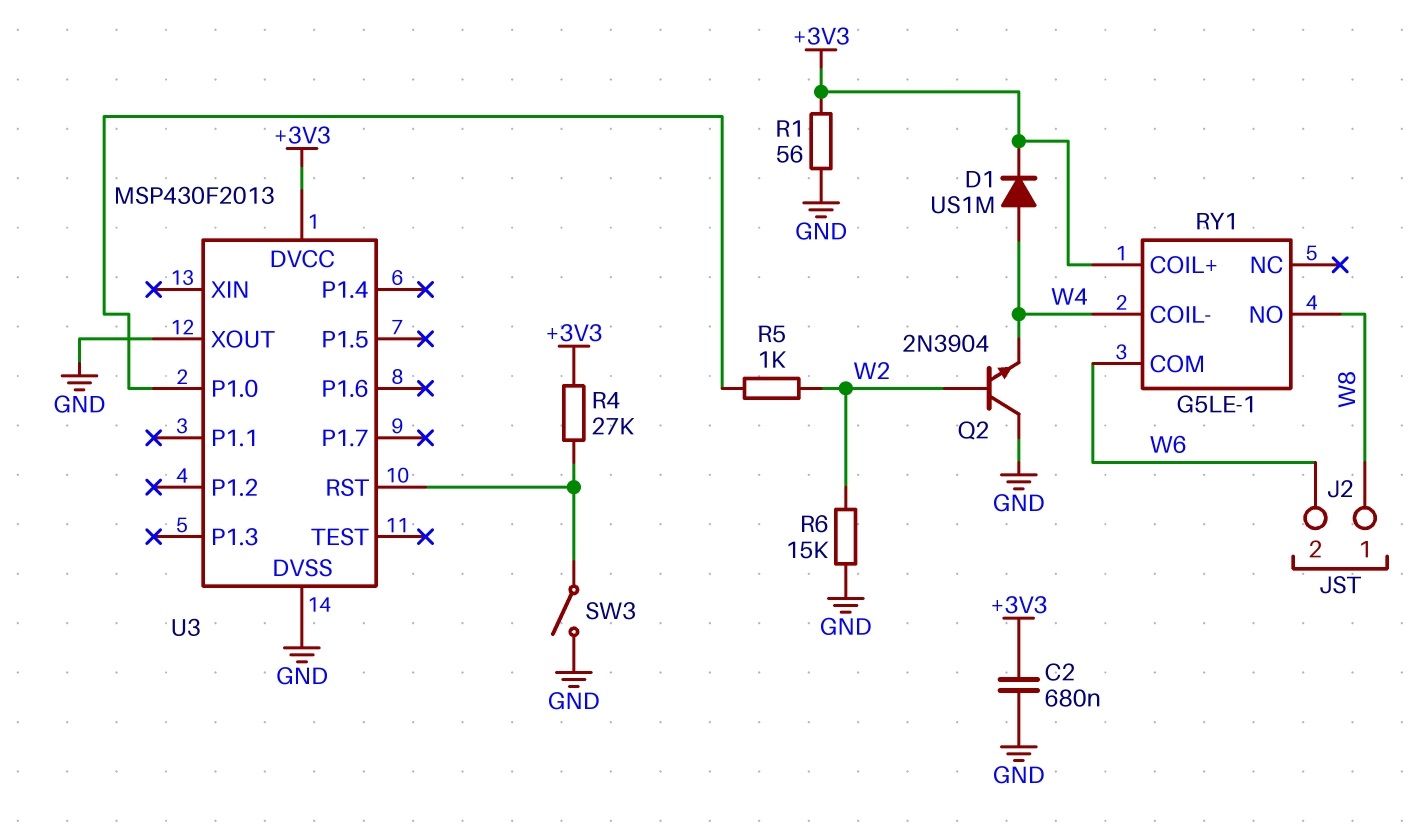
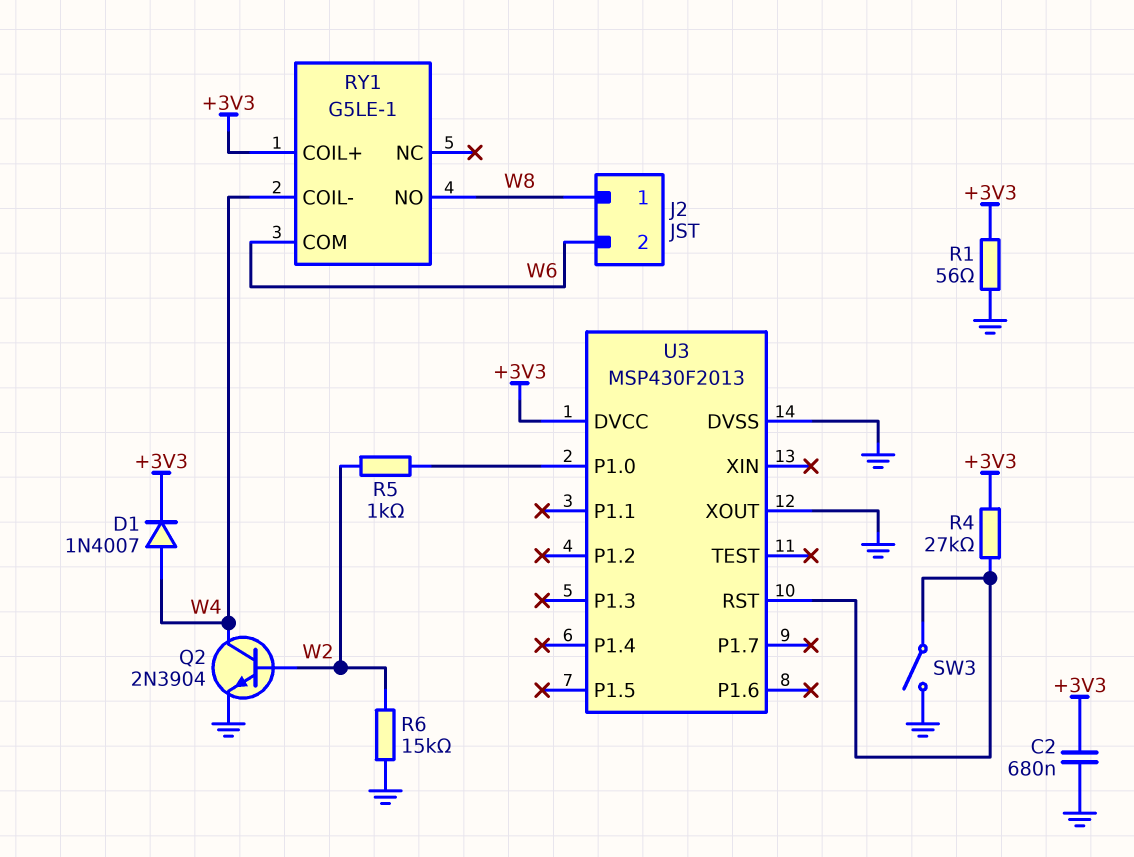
D1: diode US1M (A W4, K +3V3) -> diode 1N4007 (A W4, K +3V3)
Q2: NPN 2N3904 (B W2, C GND, E W4) -> NPN 2N3904 (B W2, C W4, E GND)

